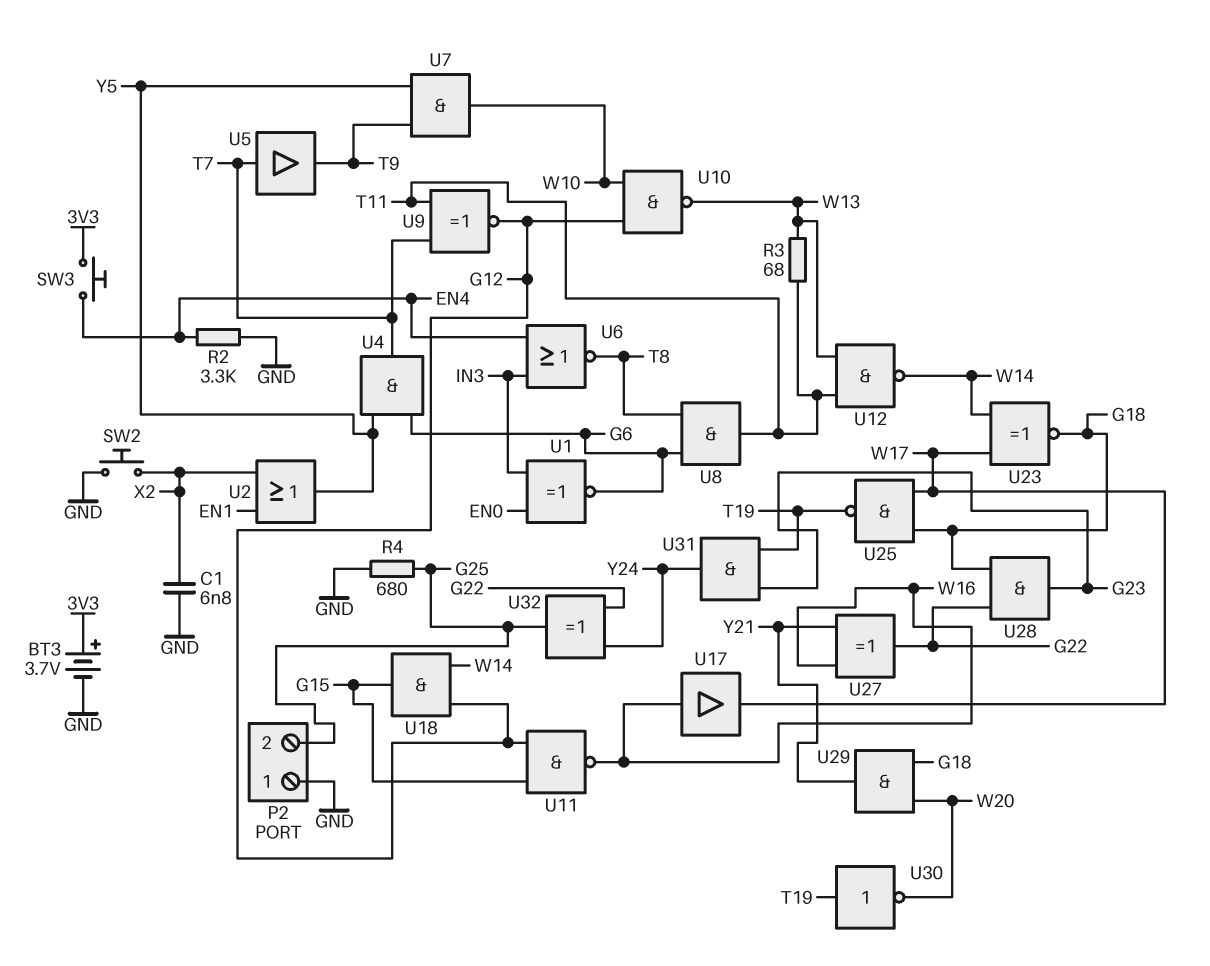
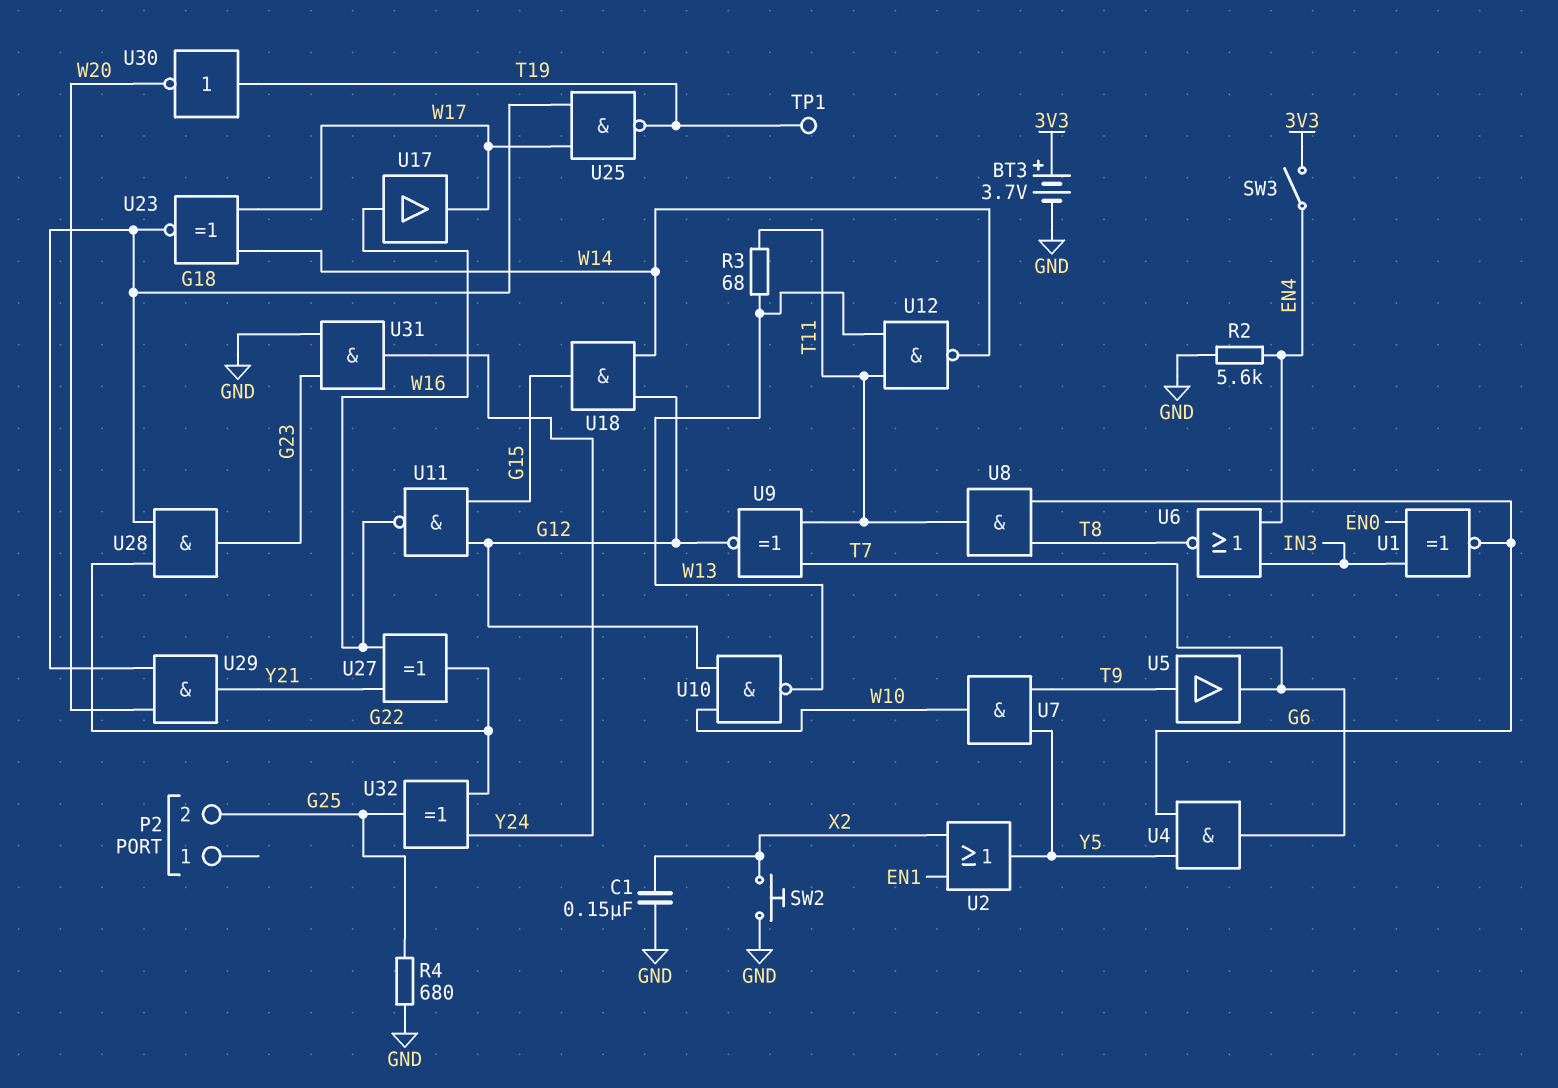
C1: 6.8nF (GND, X2) -> 150nF (GND, X2)
P2 pin 1: GND -> none
R2: 3.3k (EN4, GND) -> 5.6k (EN4, GND)
SW3: button (3V3, EN4) -> switch (3V3, EN4)
TP1: none -> test point (T19)
U5: buffer (in T7, out T9) -> buffer (in T9, out T7)
U31: AND (in G23, in T19, out Y24) -> AND (in G23, in GND, out Y24)

